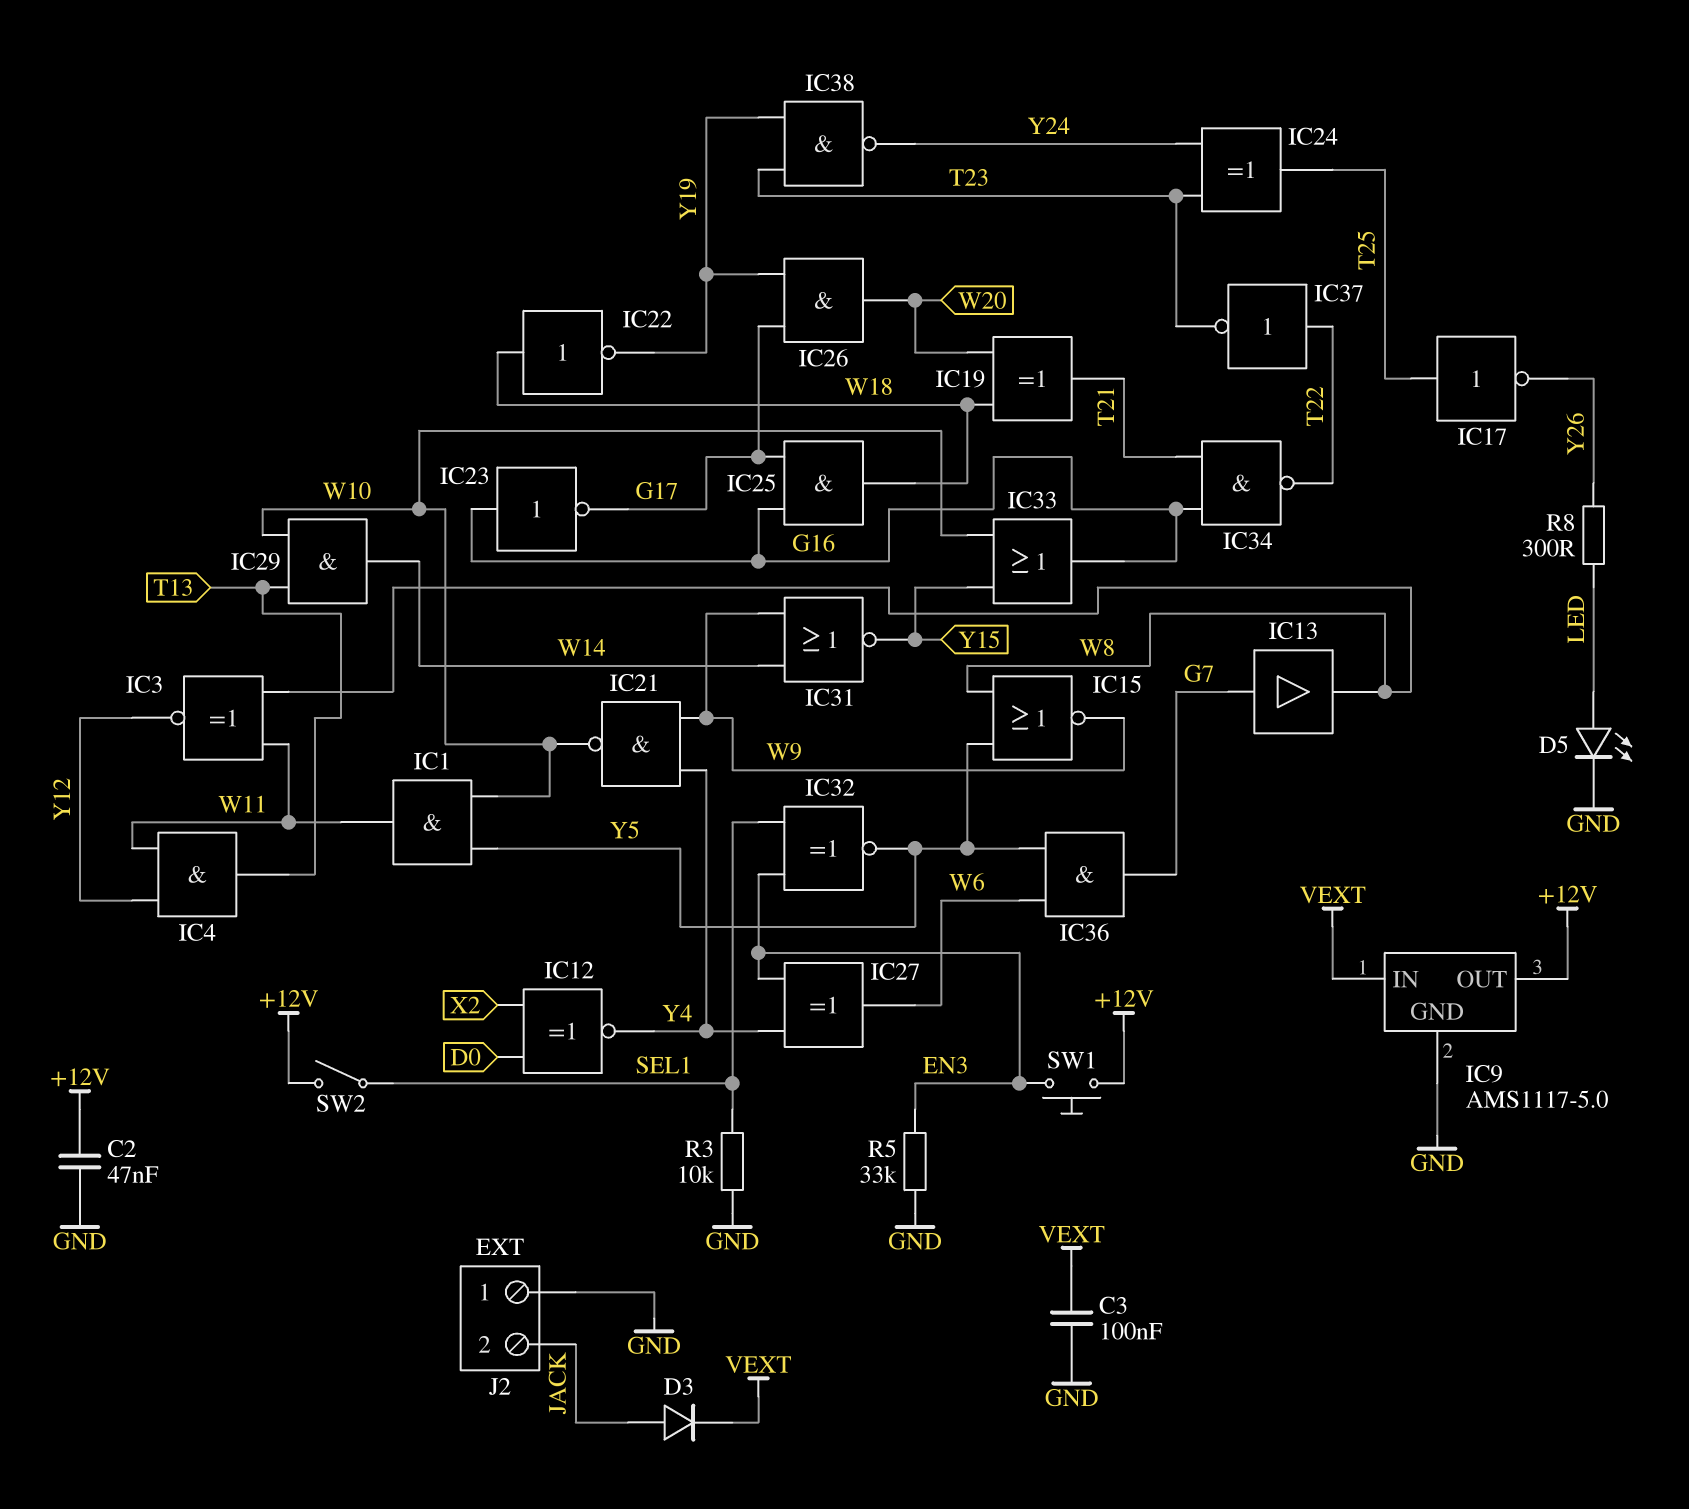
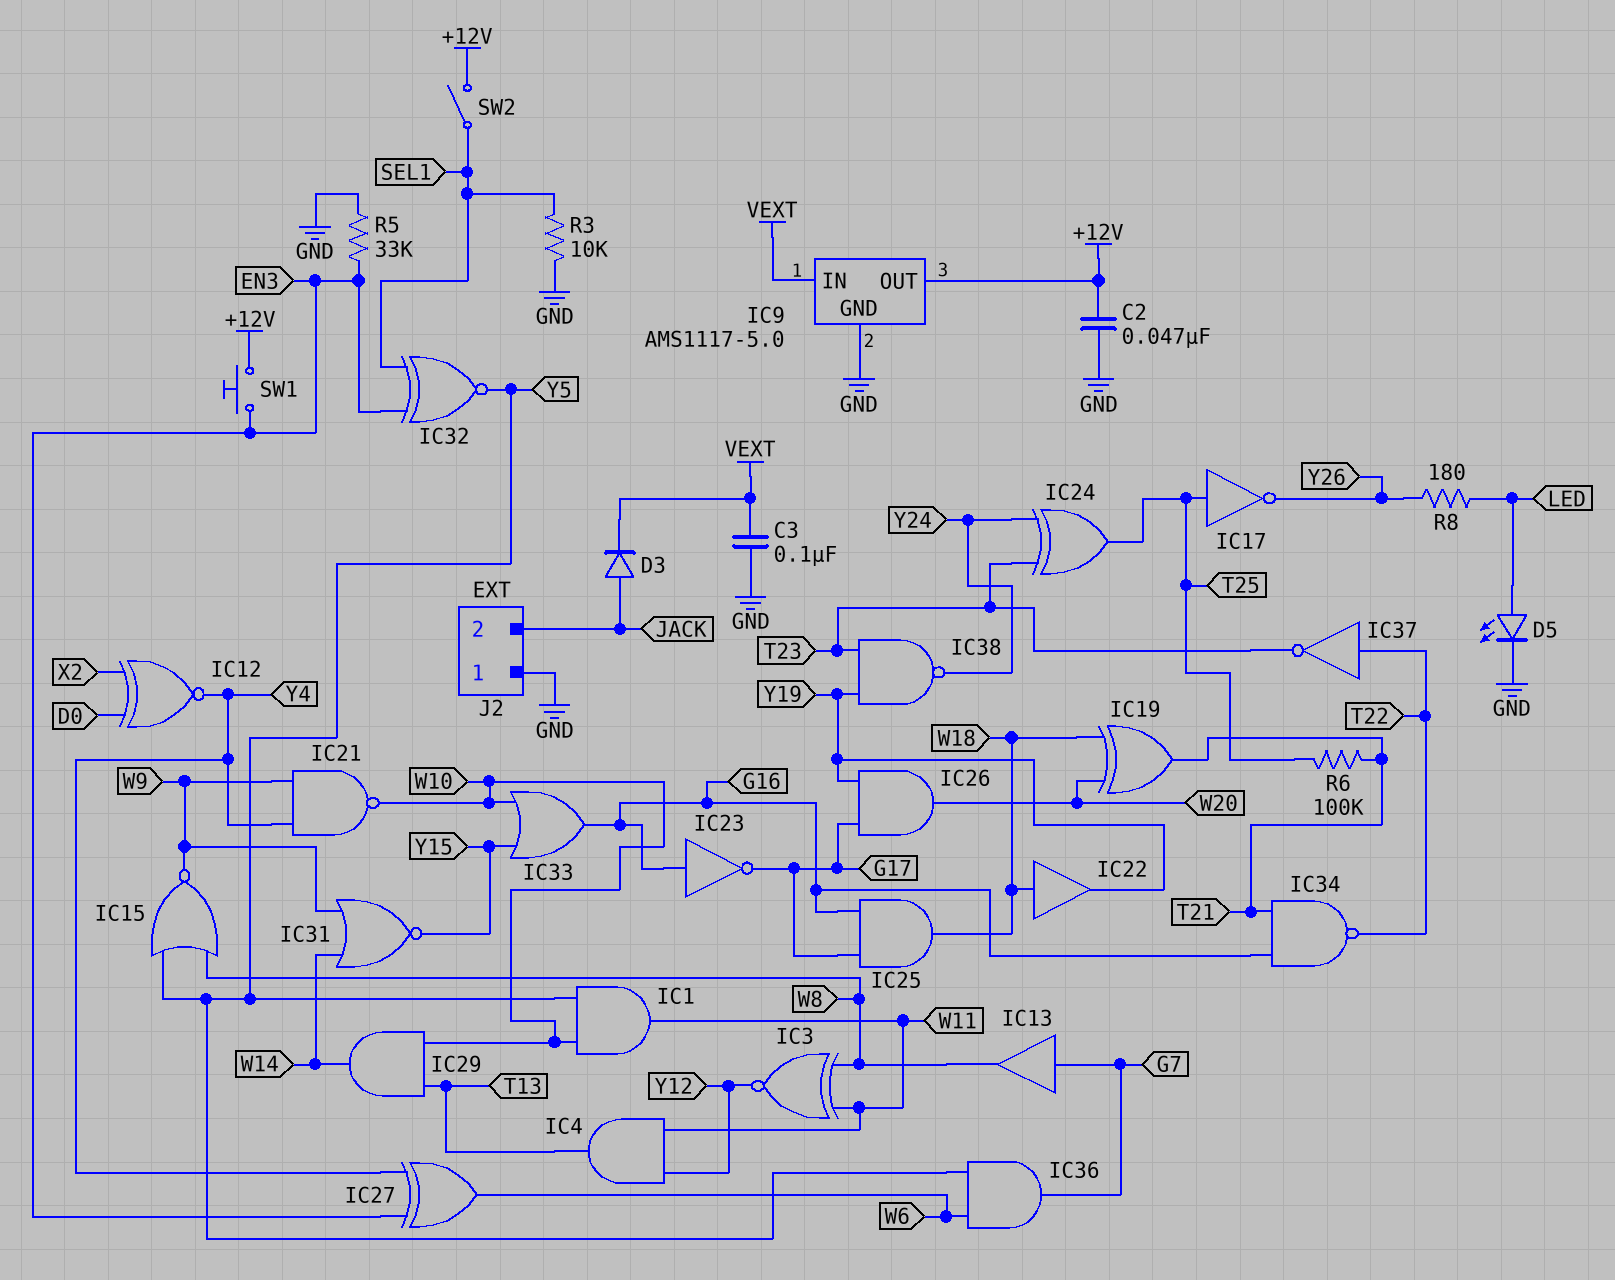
IC22: NOT (in W18, out Y19) -> buffer (in W18, out Y19)
R6: none -> 100k (T21, T25)
R8: 300 (LED, Y26) -> 180 (LED, Y26)

